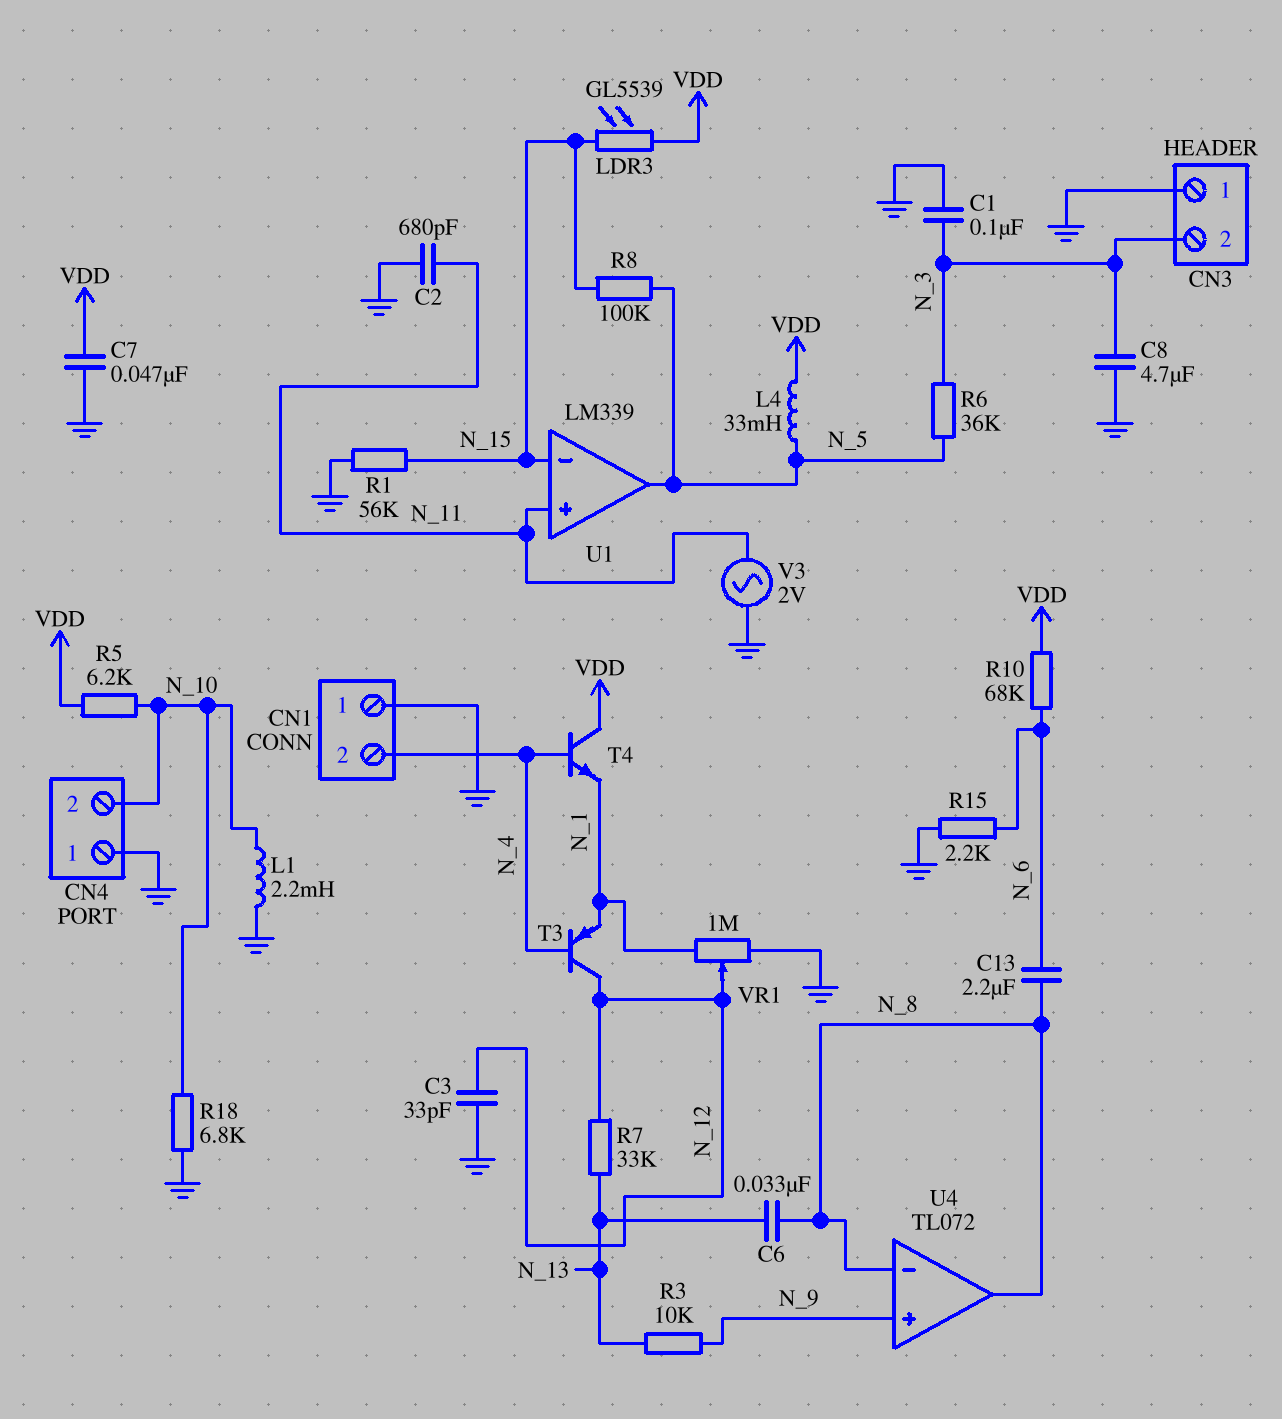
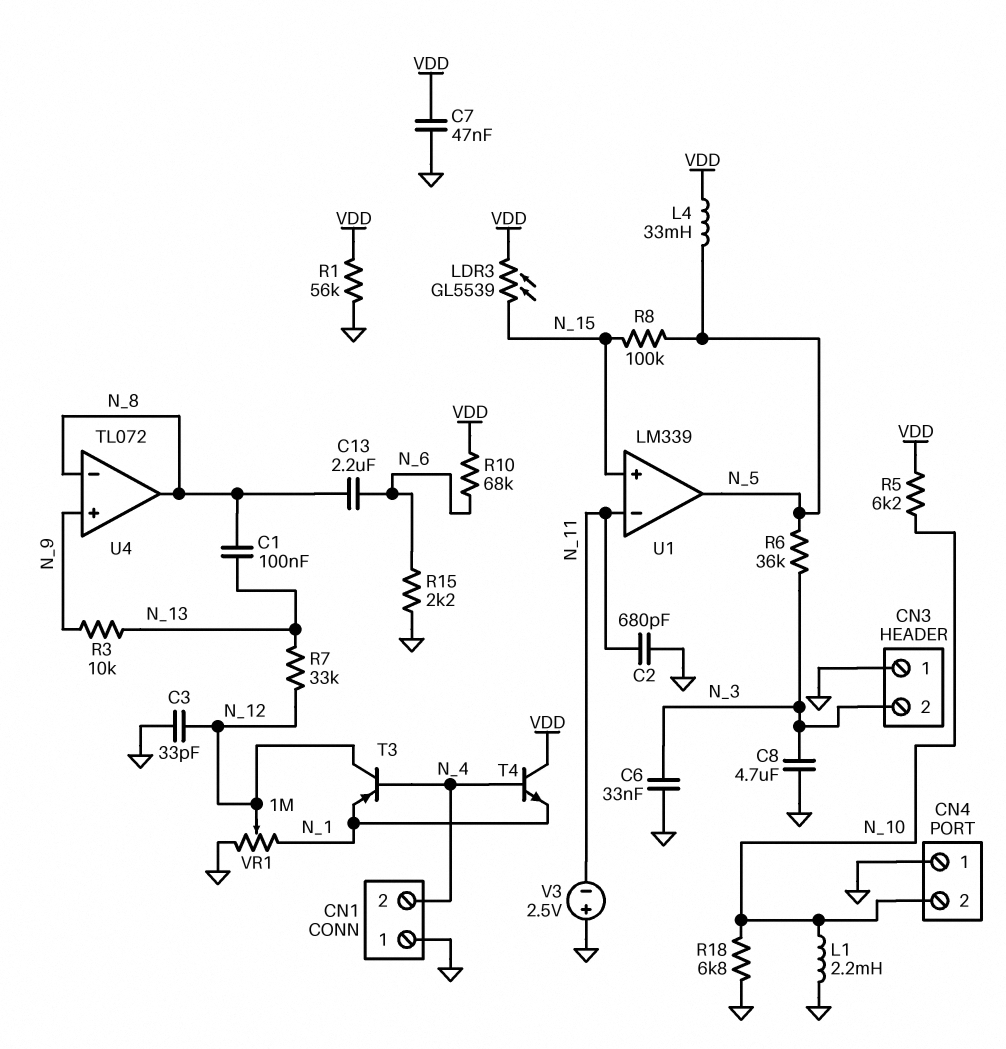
C1: 100nF (GND, N_3) -> 100nF (N_8, N_13)
C6: 33nF (N_8, N_13) -> 33nF (GND, N_3)
R1: 56k (GND, N_15) -> 56k (GND, VDD)
U1 pin in+: N_11 -> N_15
U1 pin in-: N_15 -> N_11
V3: AC 2V (GND, N_11) -> 2.5V (plus GND, minus N_11)

